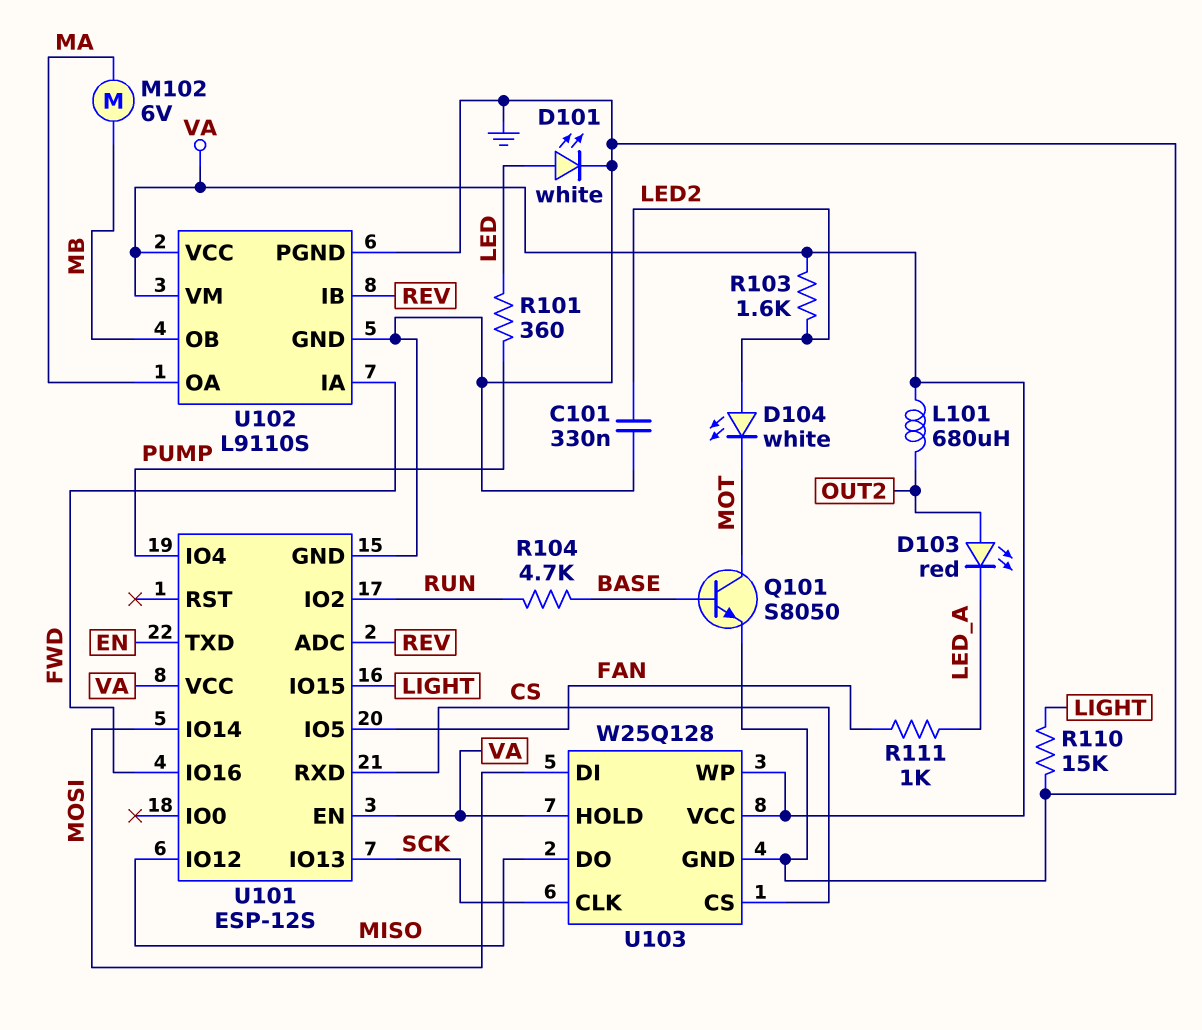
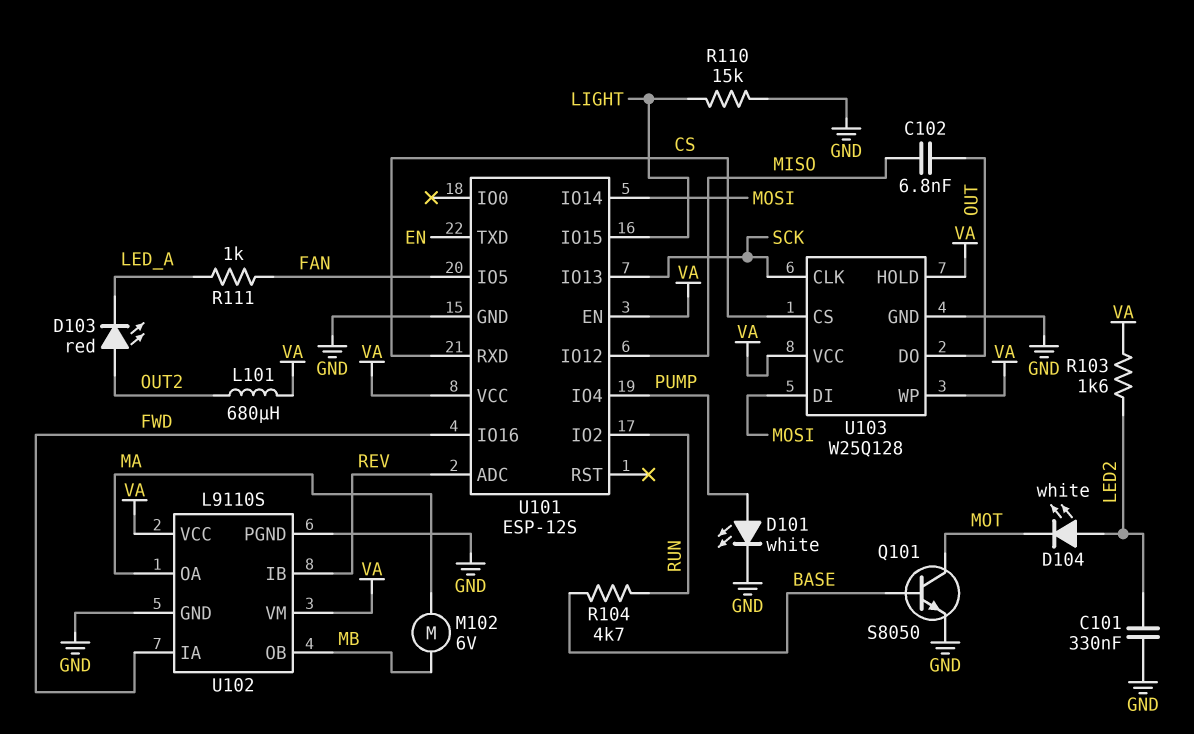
C102: none -> 6.8nF (MISO, OUT)
D101: LED white (A LED, K GND) -> LED white (A PUMP, K GND)
R101: 360 (LED, PUMP) -> none
U103 pin DO: MISO -> OUT

